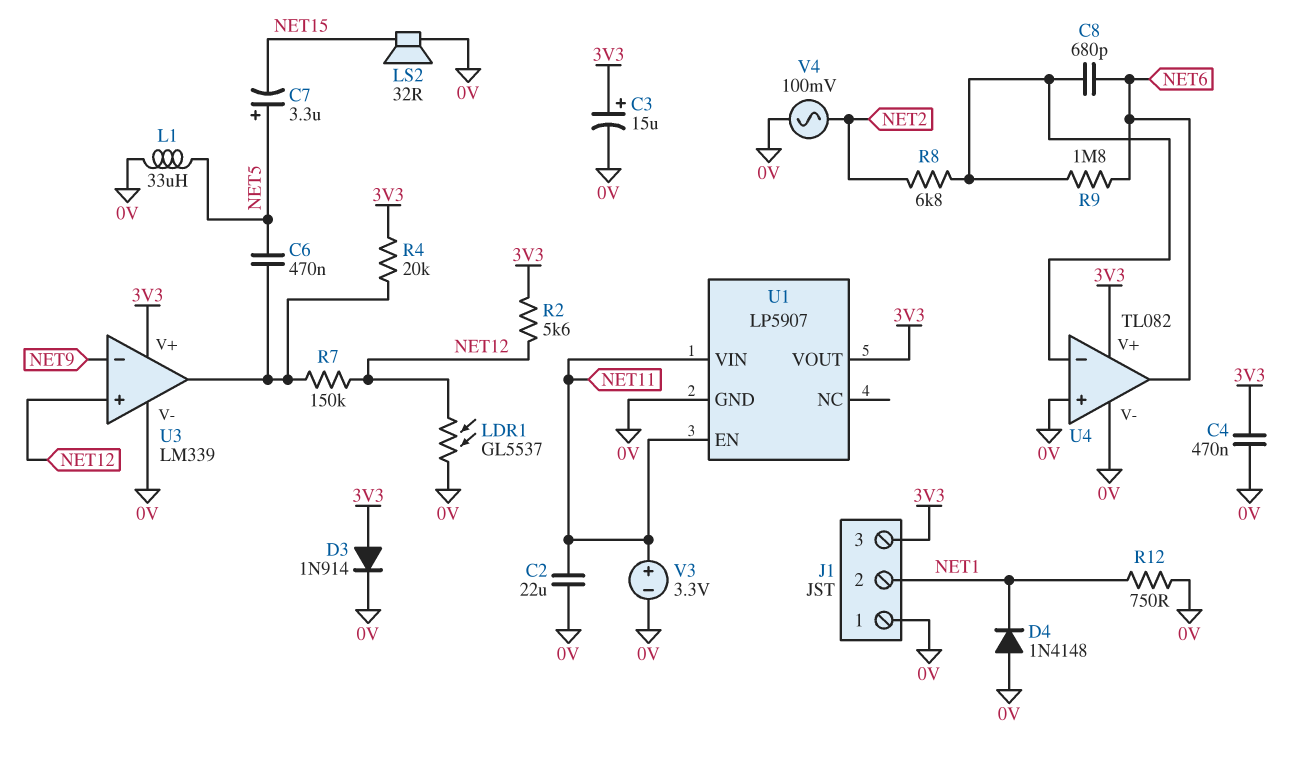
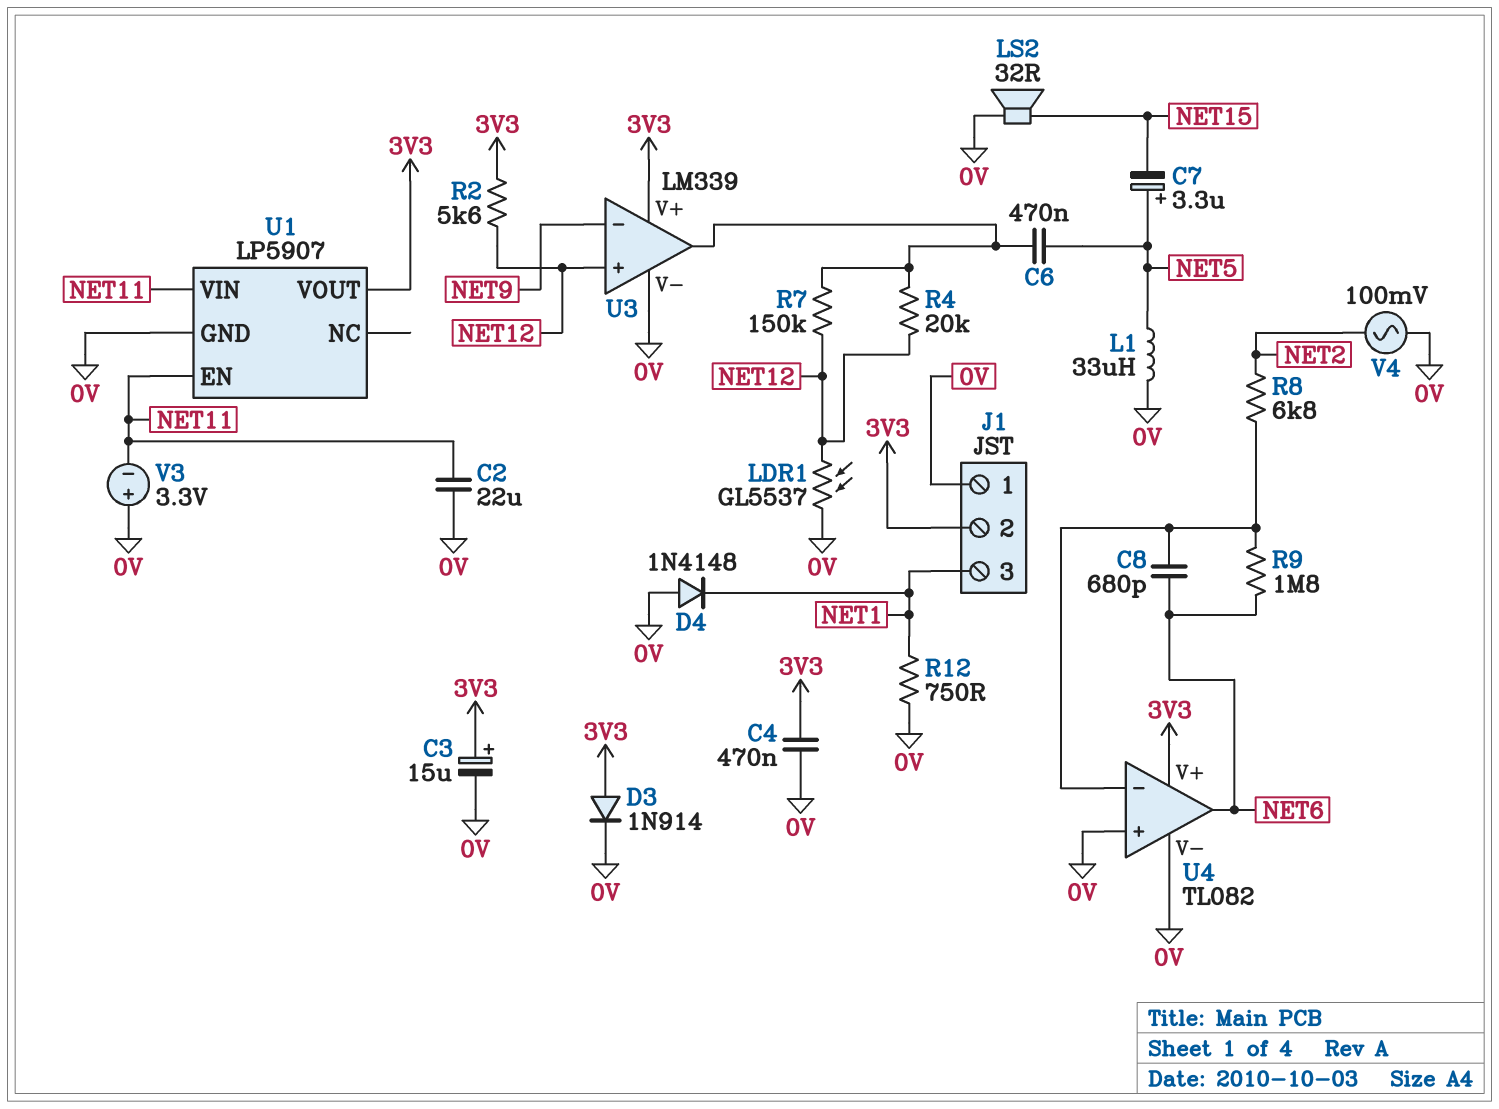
J1 pin 2: NET1 -> 3V3
J1 pin 3: 3V3 -> NET1
R4: 20k (3V3, U3/out) -> 20k (NET12, U3/out)
V3: 3.3V (plus NET11, minus 0V) -> 3.3V (plus 0V, minus NET11)

